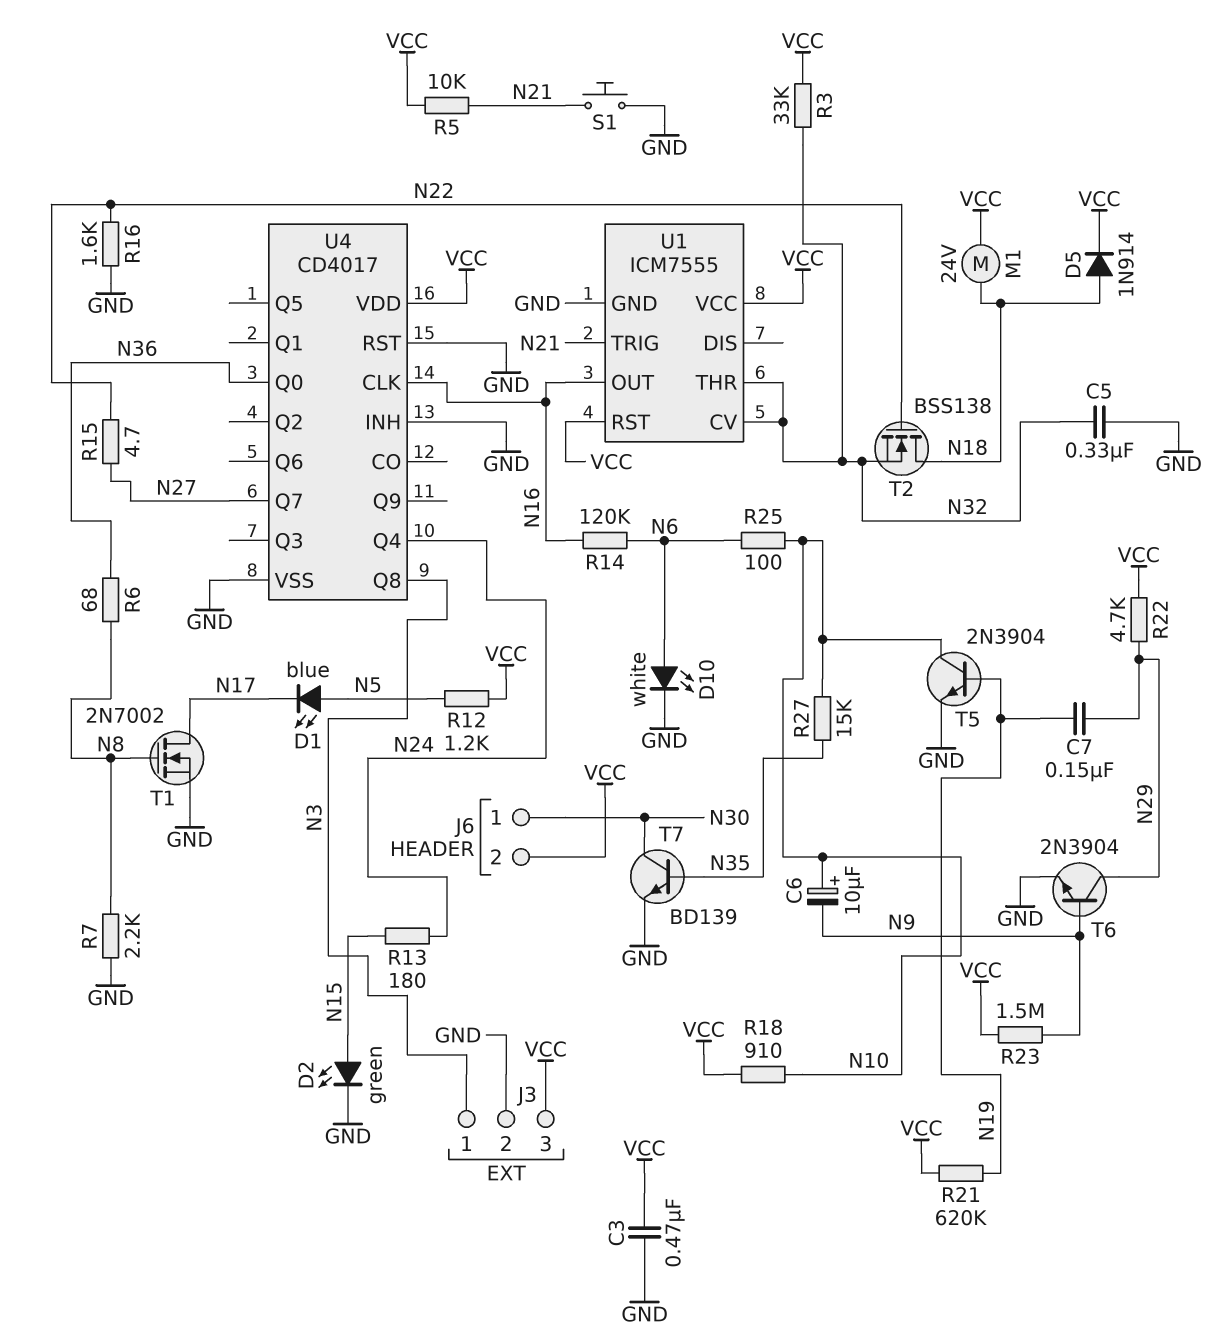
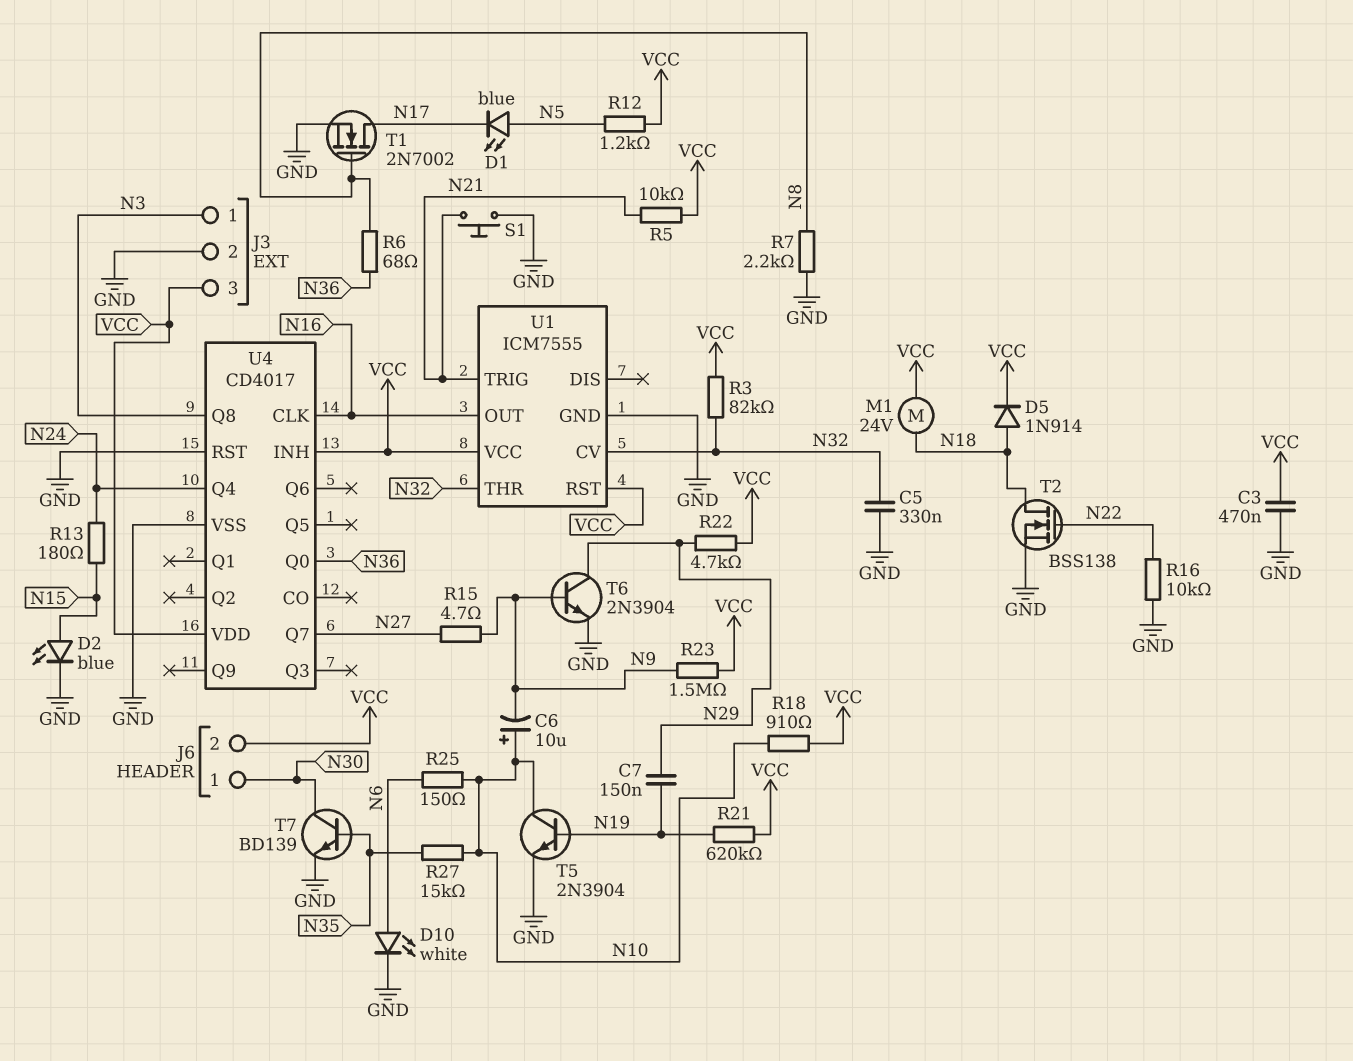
D2: LED green (A N15, K GND) -> LED blue (A N15, K GND)
R3: 33k (N32, VCC) -> 82k (N32, VCC)
R14: 120k (N6, N16) -> none
R15: 4.7 (N22, N27) -> 4.7 (N9, N27)
R16: 1.6k (GND, N22) -> 10k (GND, N22)
R25: 100 (N6, N10) -> 150 (N6, N10)
T2: NMOS BSS138 (G N22, D N18, S N32) -> NMOS BSS138 (G N22, D N18, S GND)
U4 pin INH: GND -> VCC

